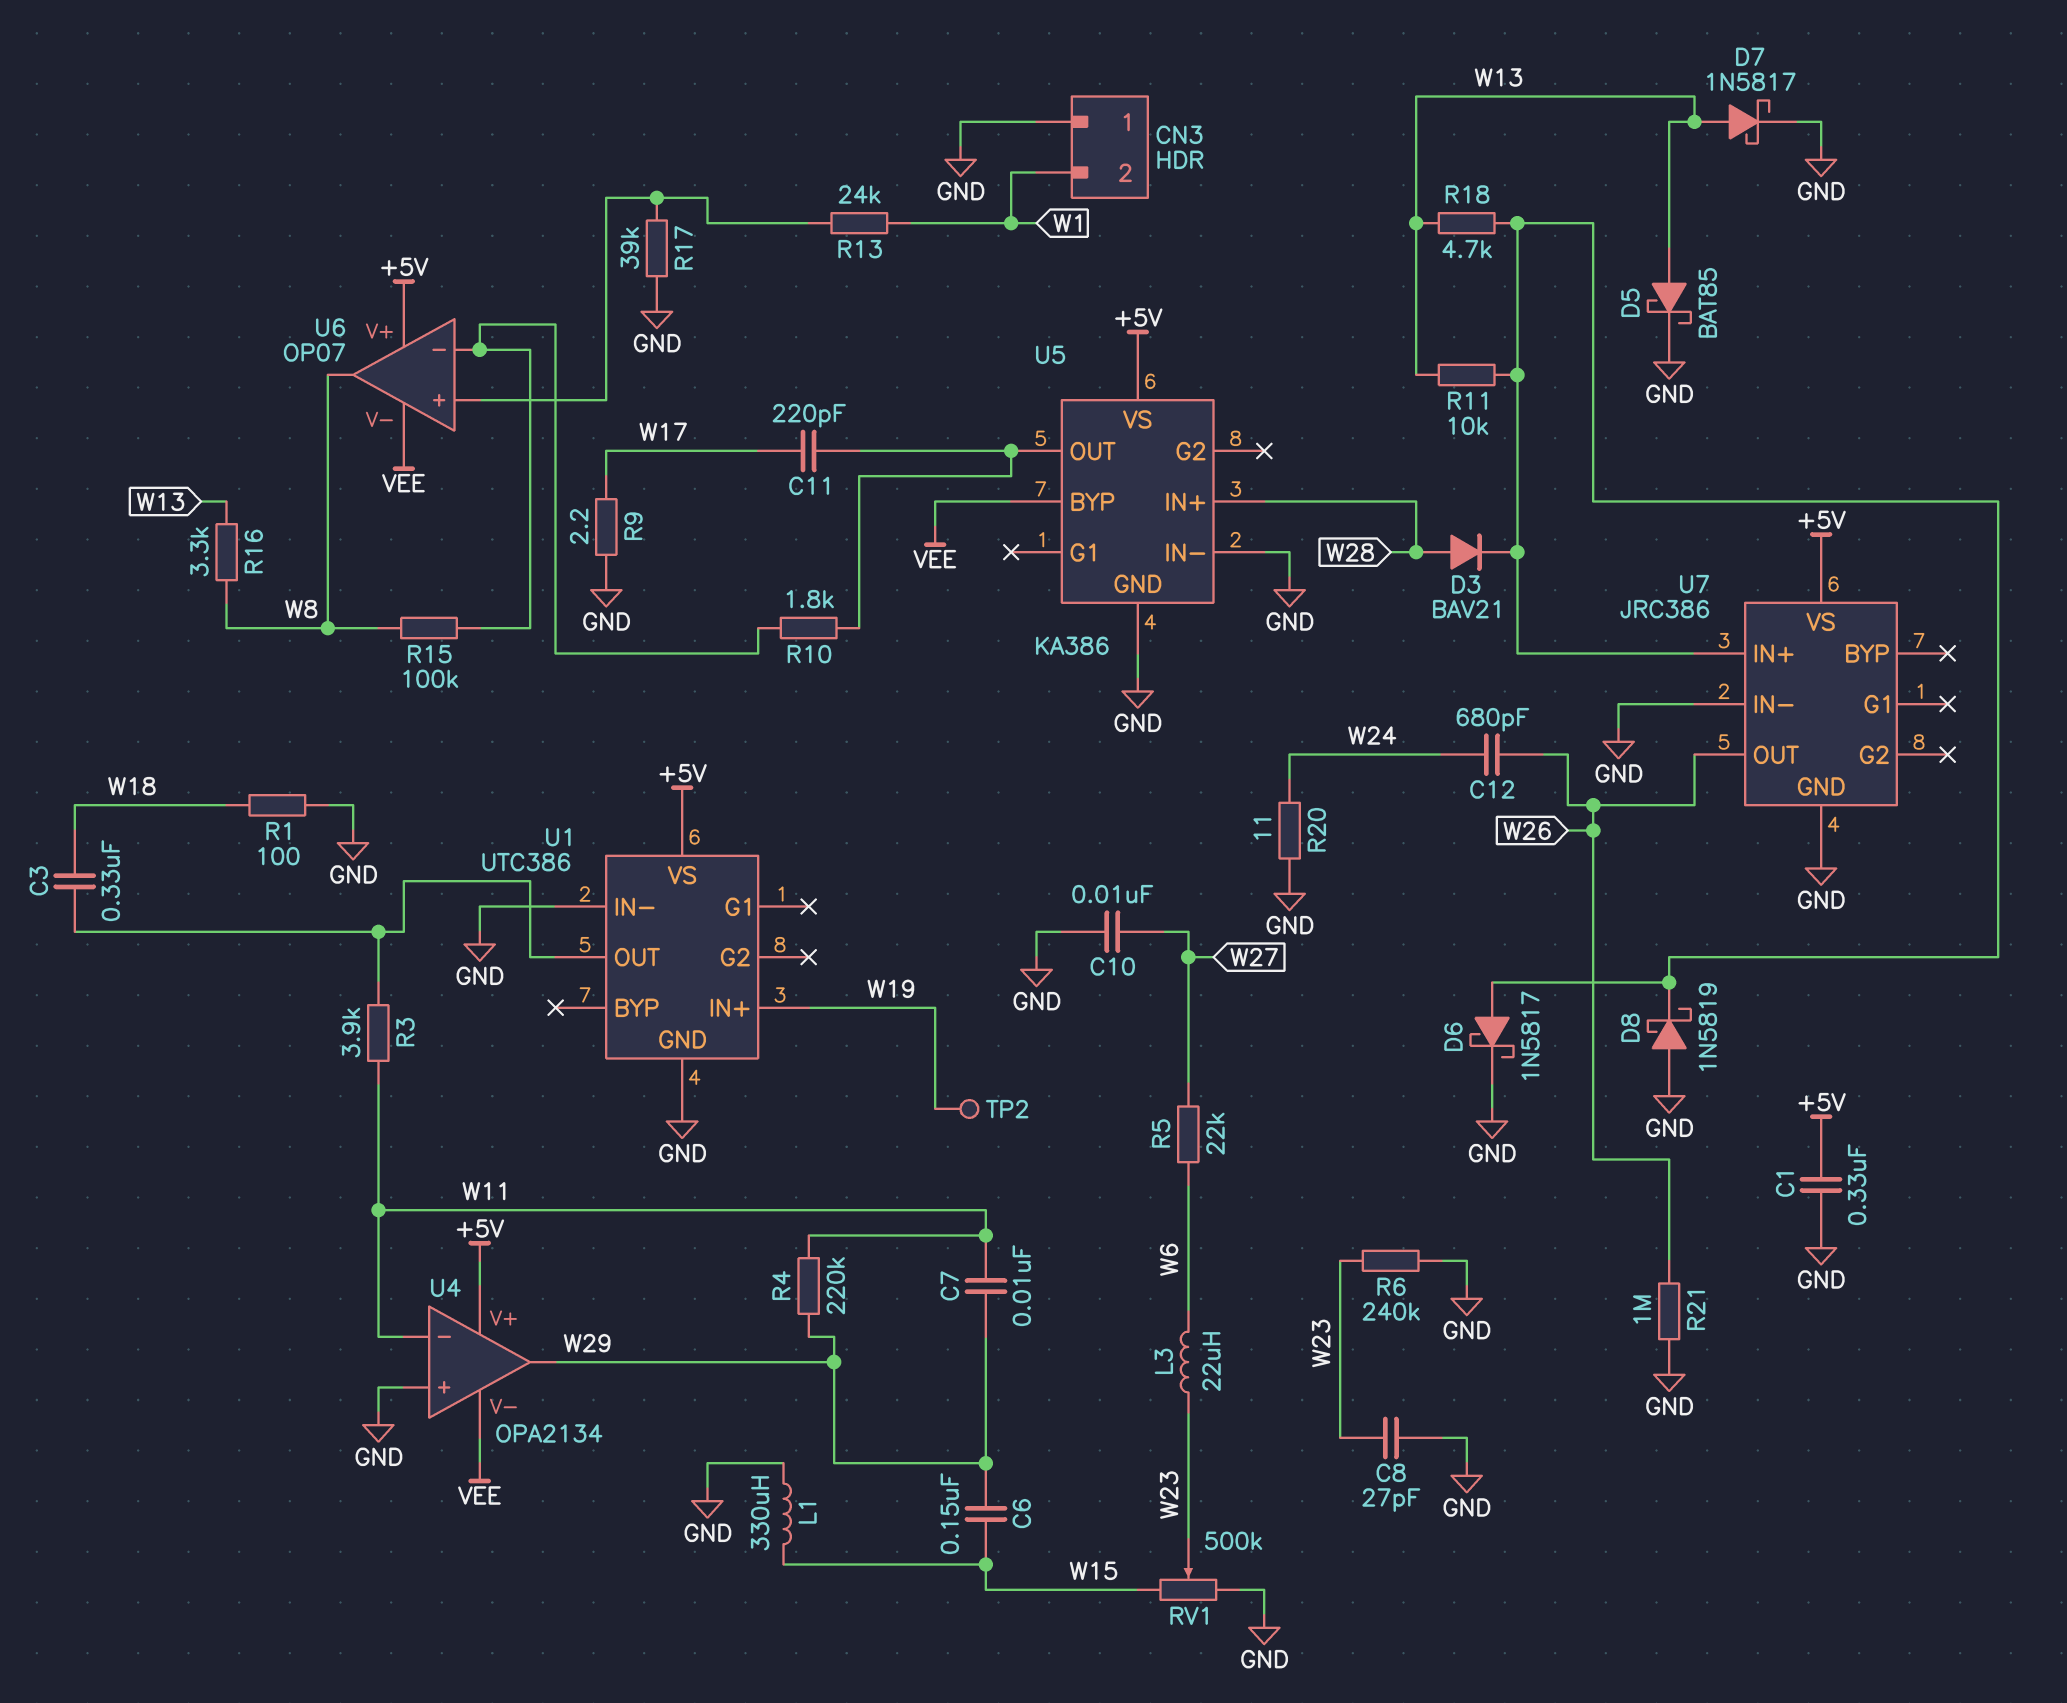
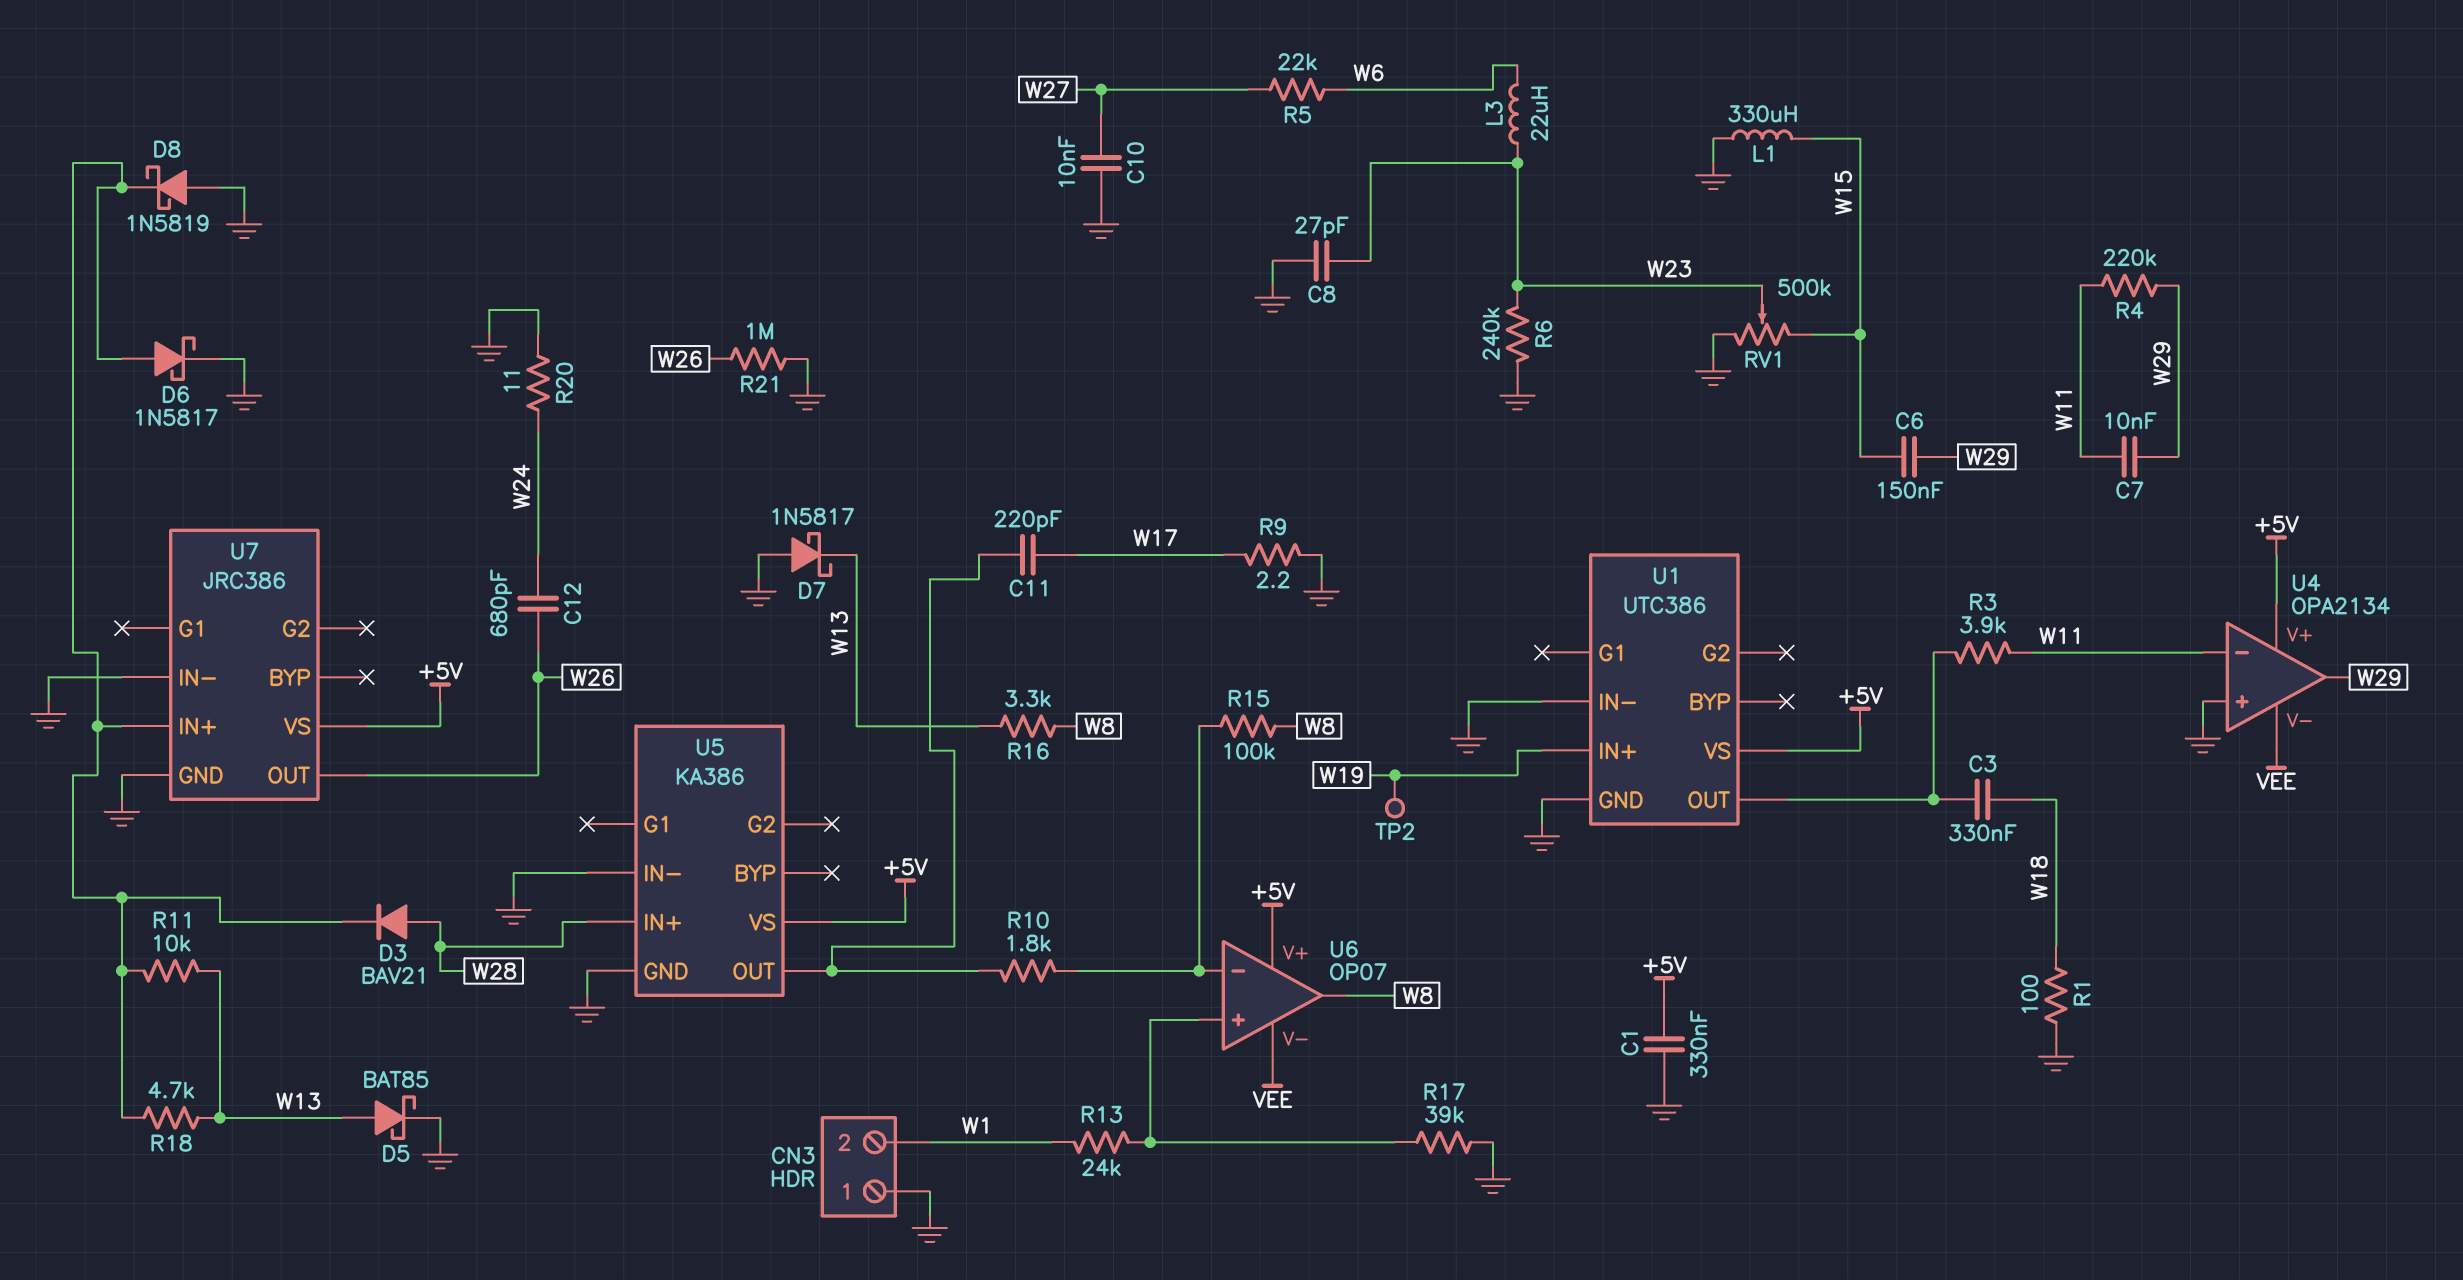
D7: schottky 1N5817 (A W13, K GND) -> schottky 1N5817 (A GND, K W13)
U5 pin BYP: VEE -> none

